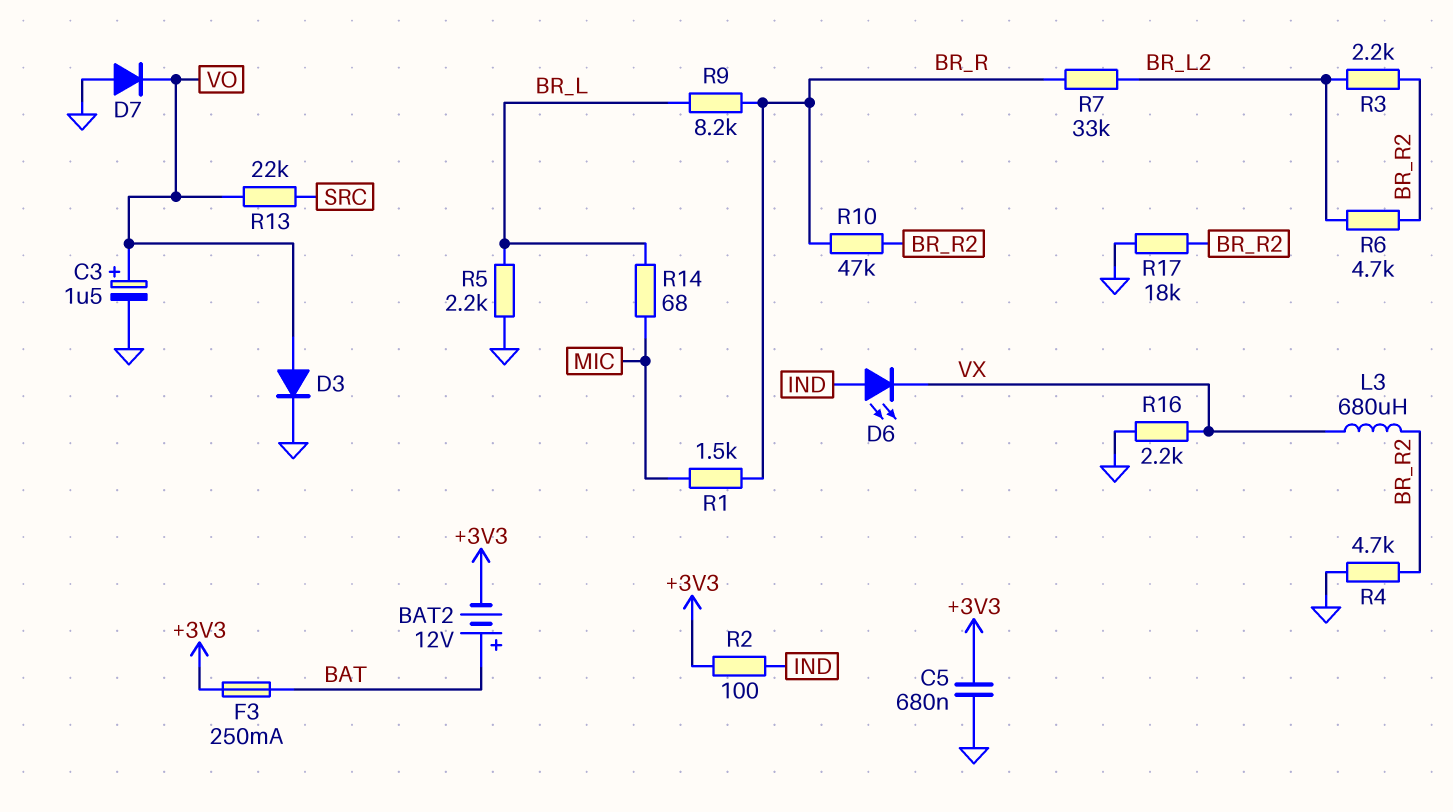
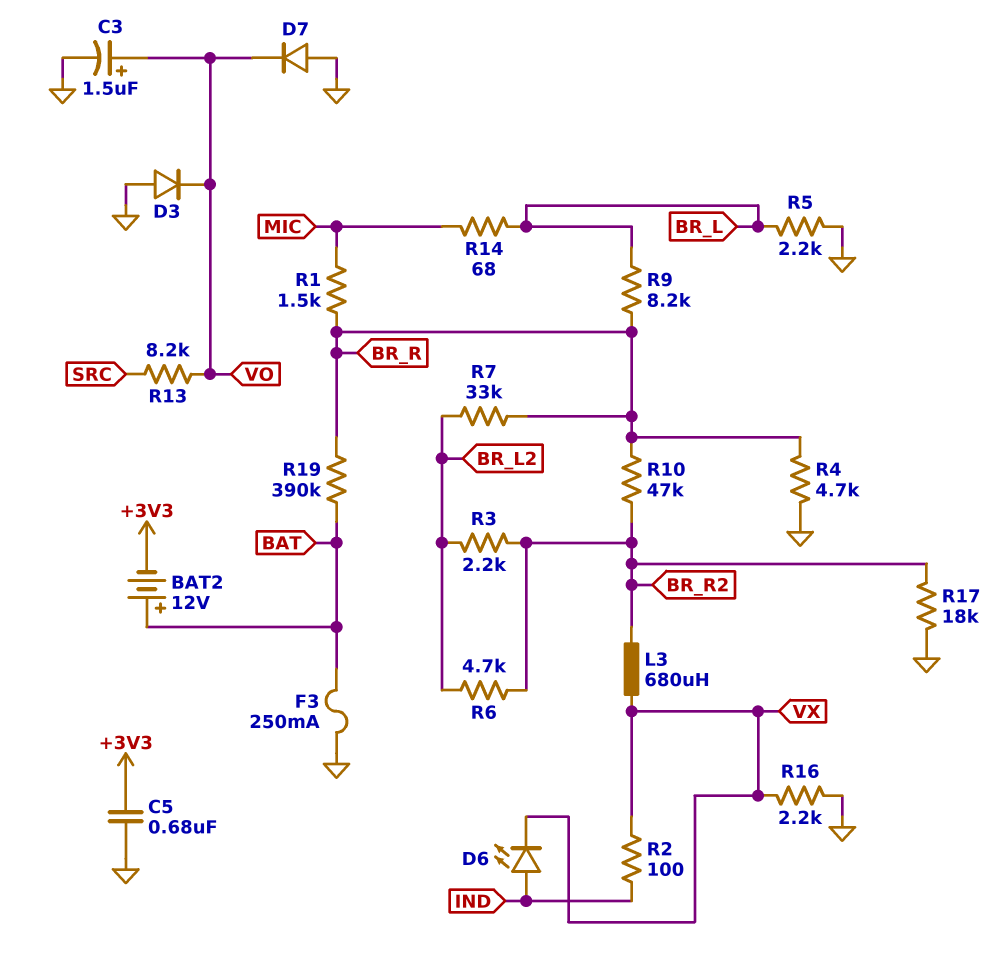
D3: diode (A VO, K GND) -> diode (A GND, K VO)
F3: 250mA (+3V3, BAT) -> 250mA (BAT, GND)
R2: 100 (+3V3, IND) -> 100 (IND, VX)
R4: 4.7k (BR_R2, GND) -> 4.7k (BR_R, GND)
R13: 22k (SRC, VO) -> 8.2k (SRC, VO)
R19: none -> 390k (BAT, BR_R)

